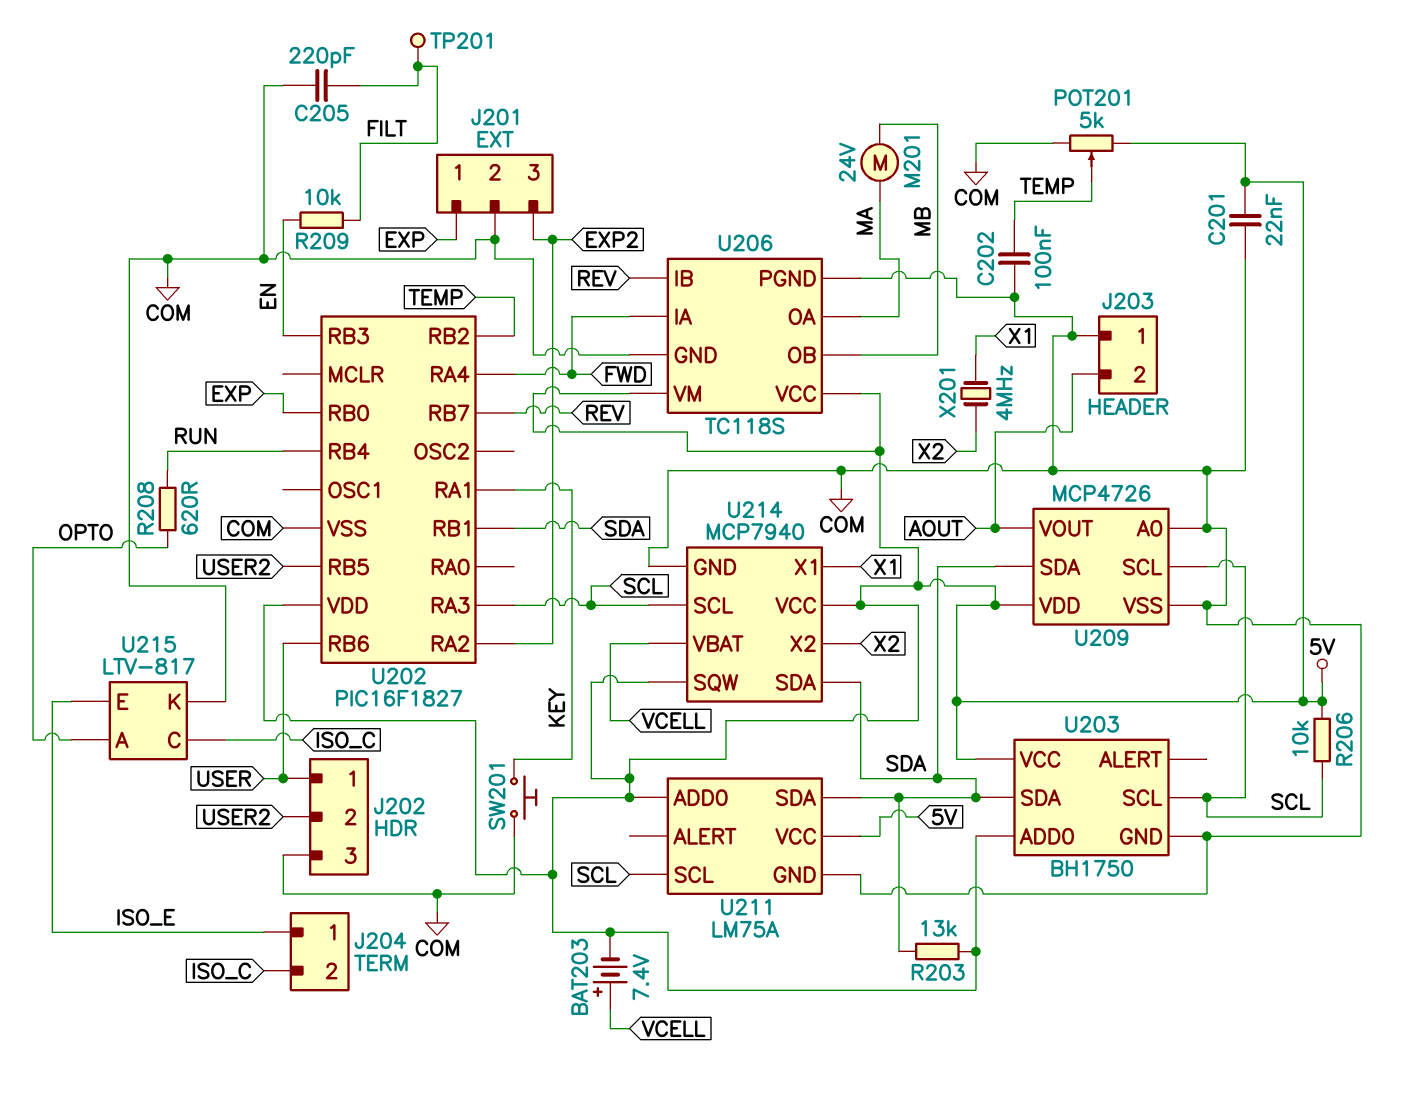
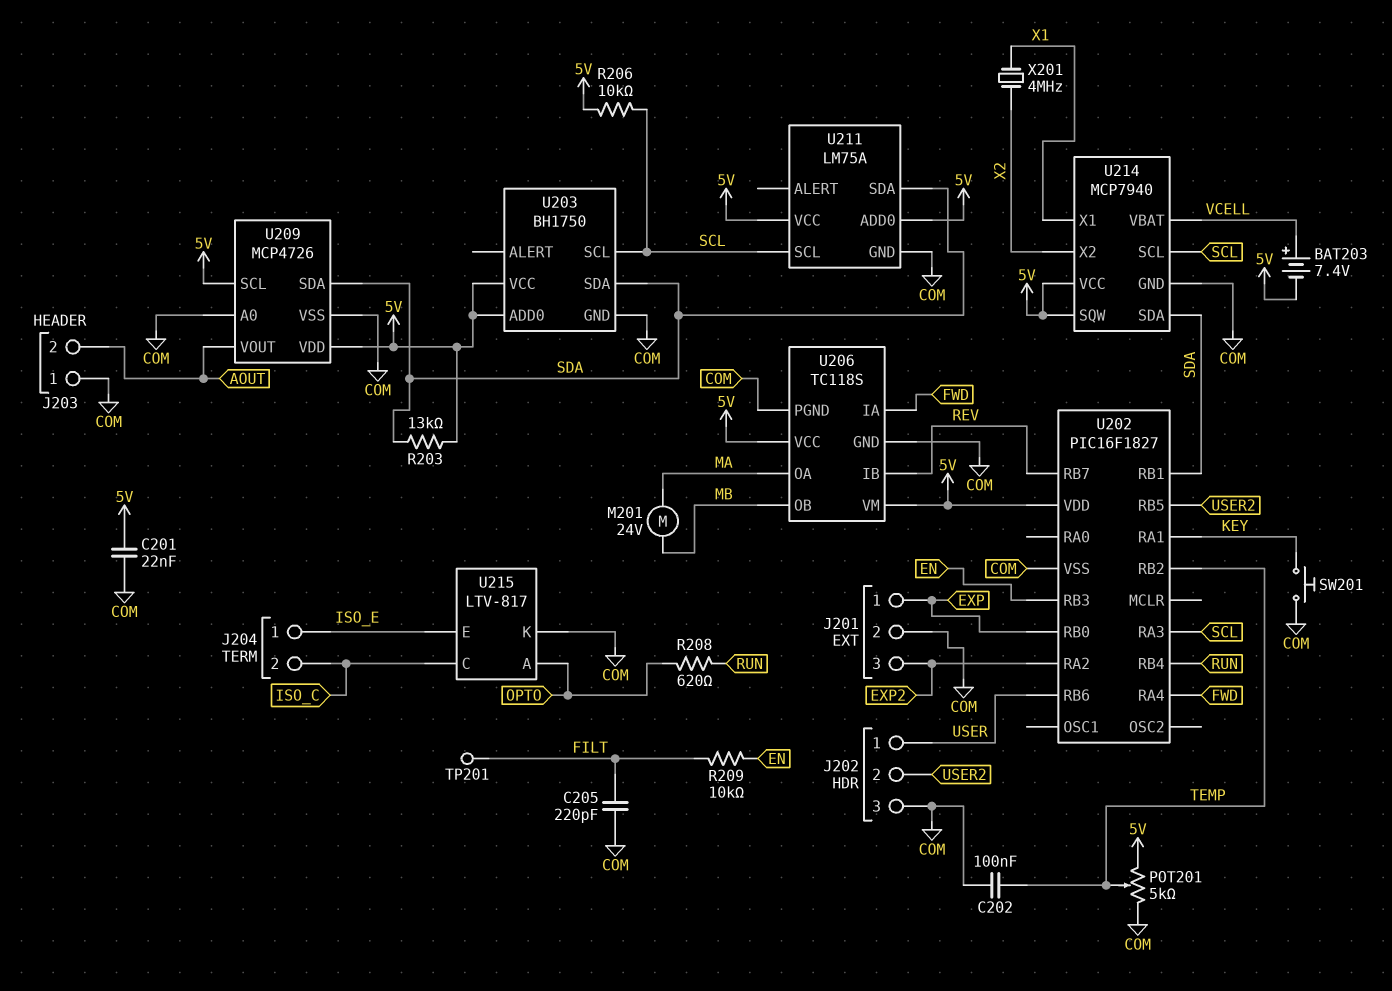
U209 pin SCL: SCL -> 5V

